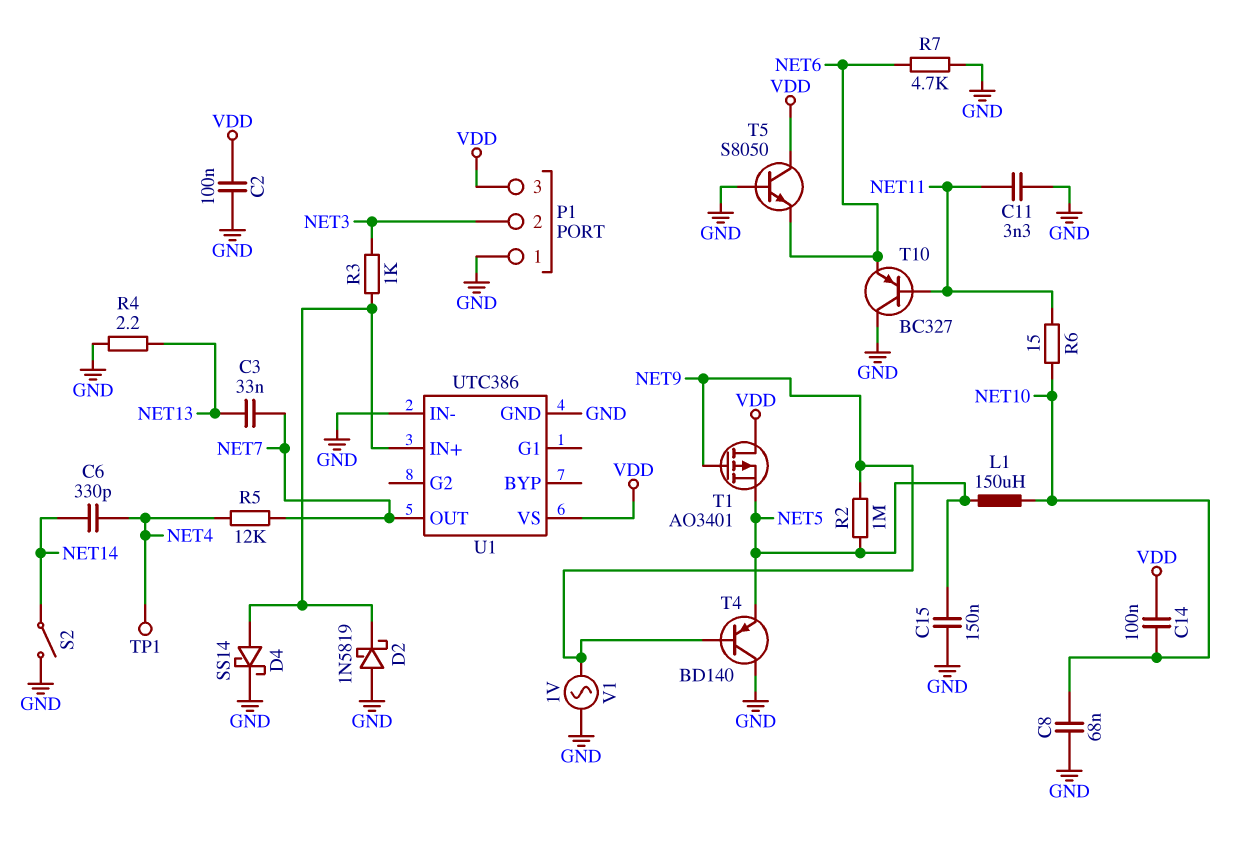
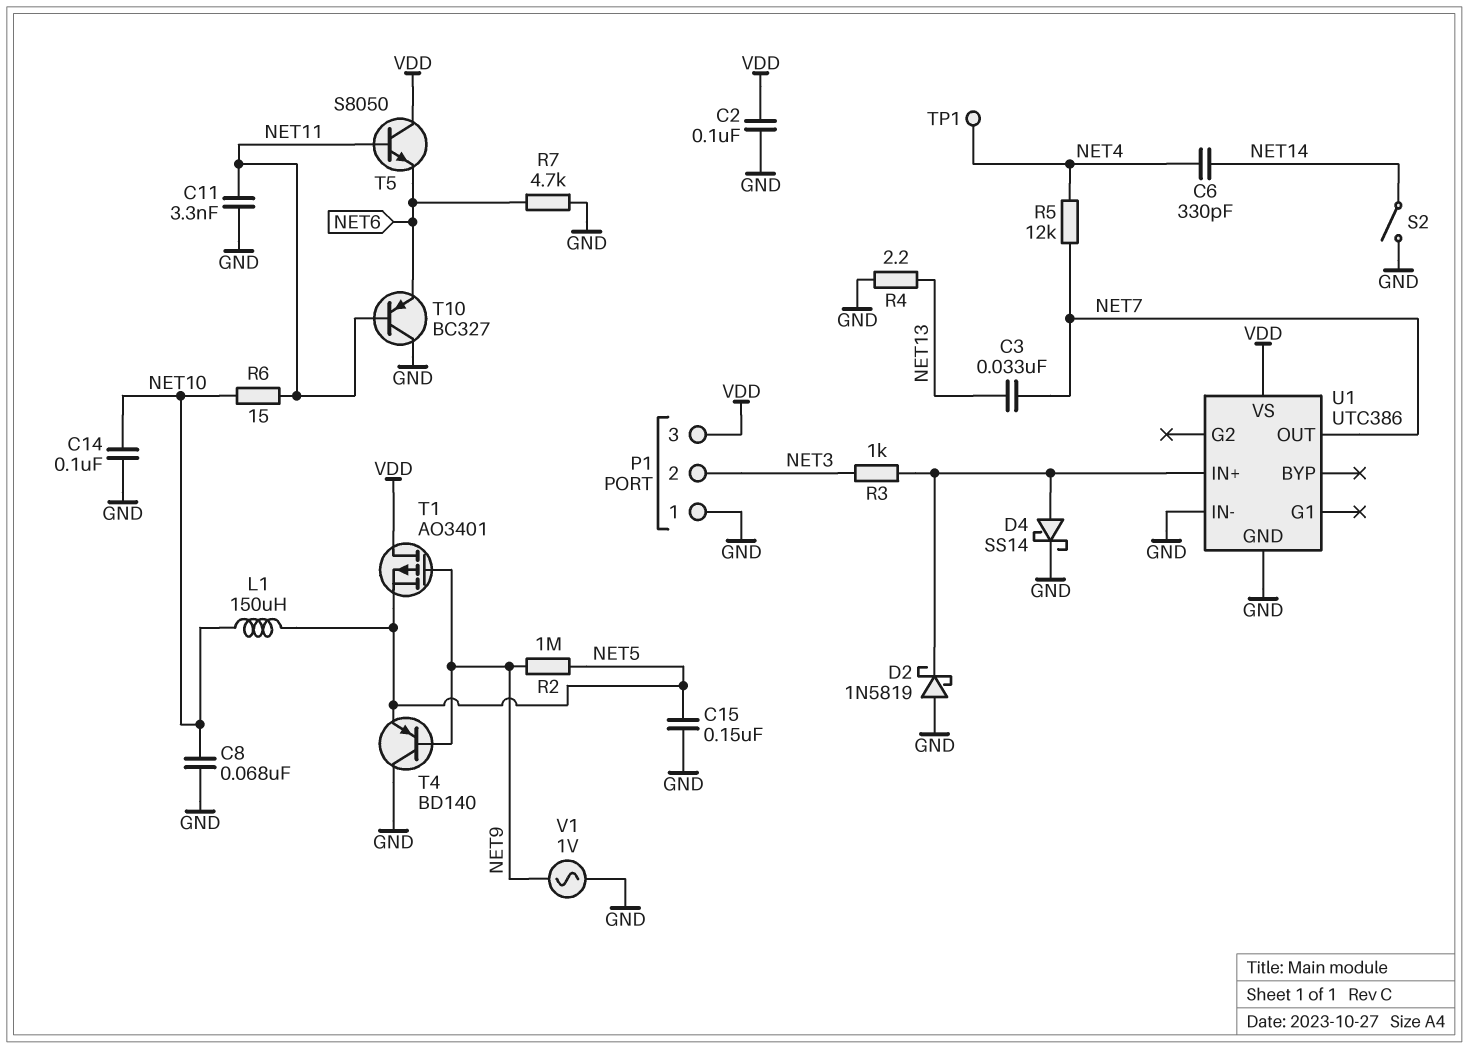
C14: 100nF (NET10, VDD) -> 100nF (GND, NET10)
T5: NPN S8050 (B GND, C VDD, E NET6) -> NPN S8050 (B NET11, C VDD, E NET6)

